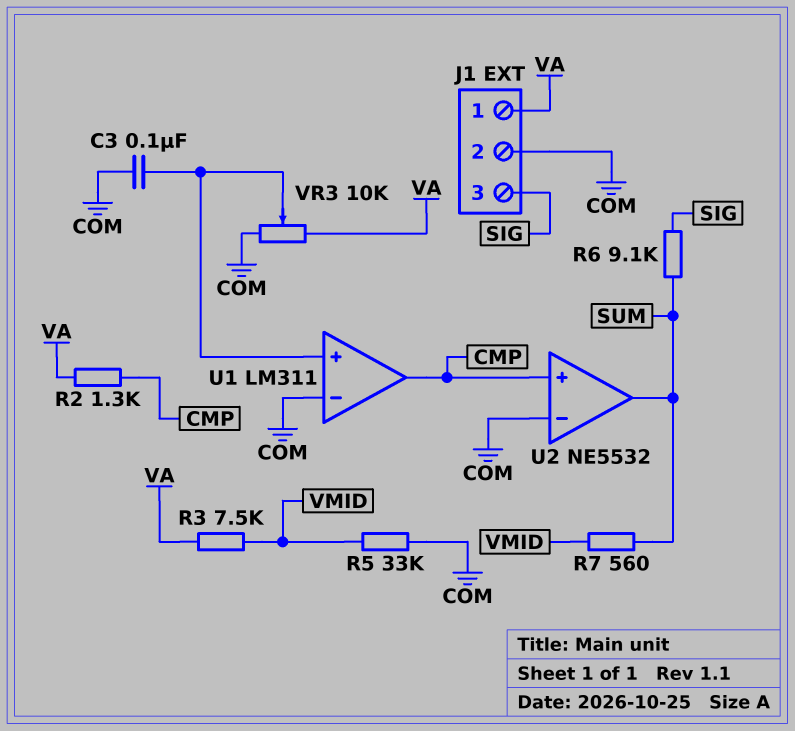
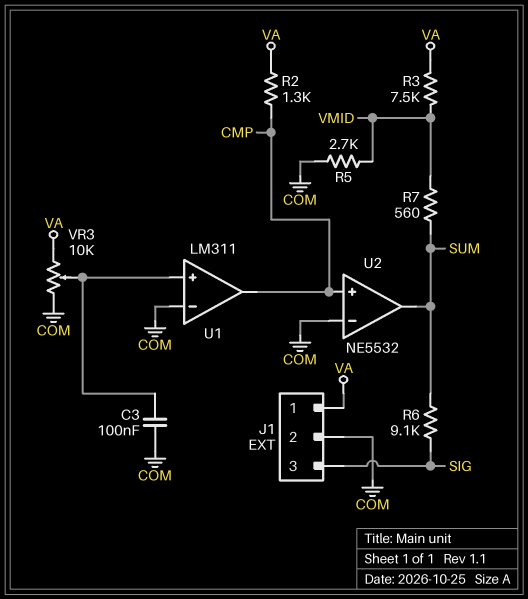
R5: 33k (COM, VMID) -> 2.7k (COM, VMID)

